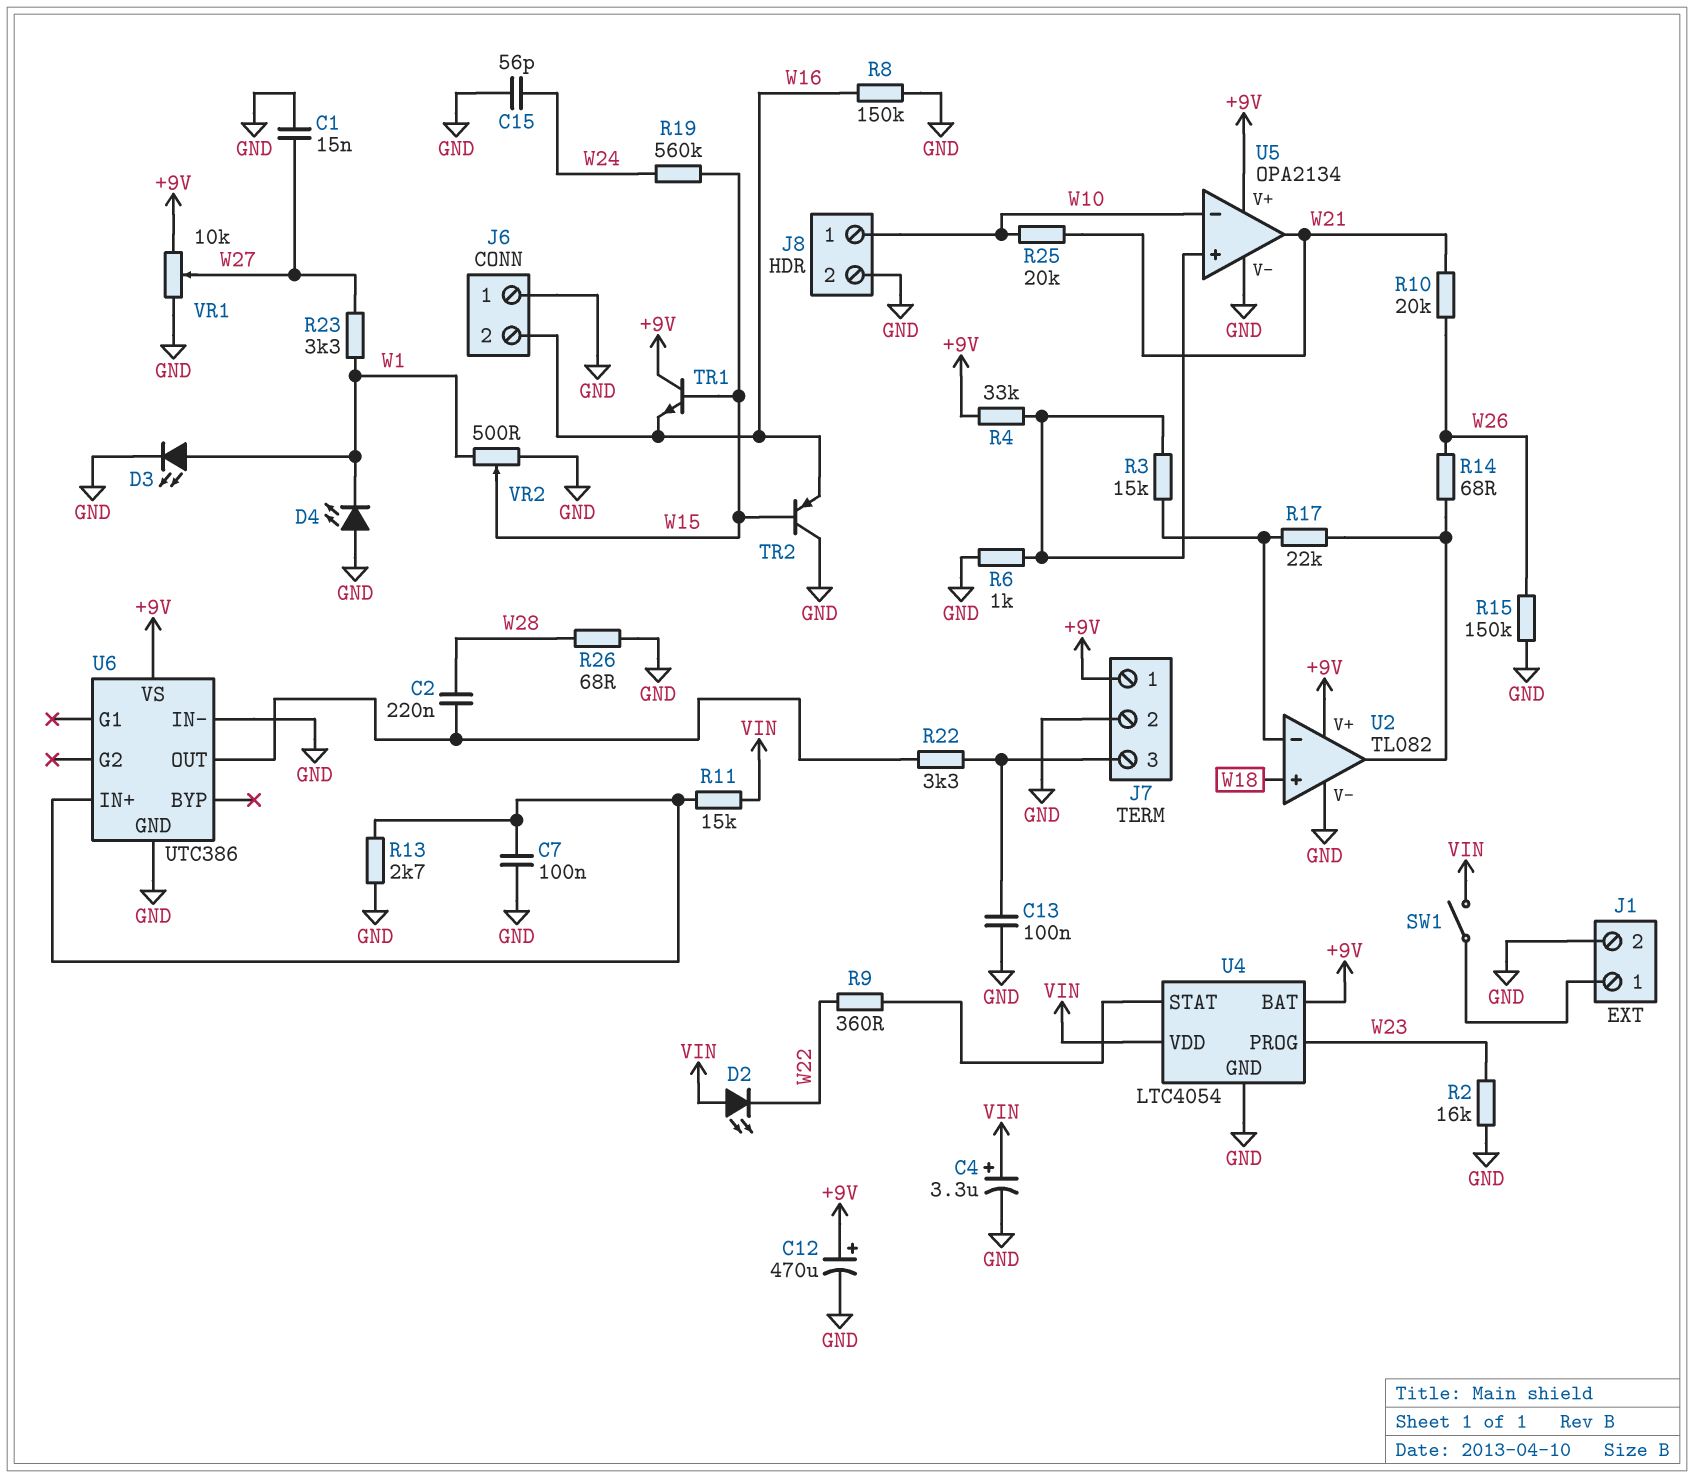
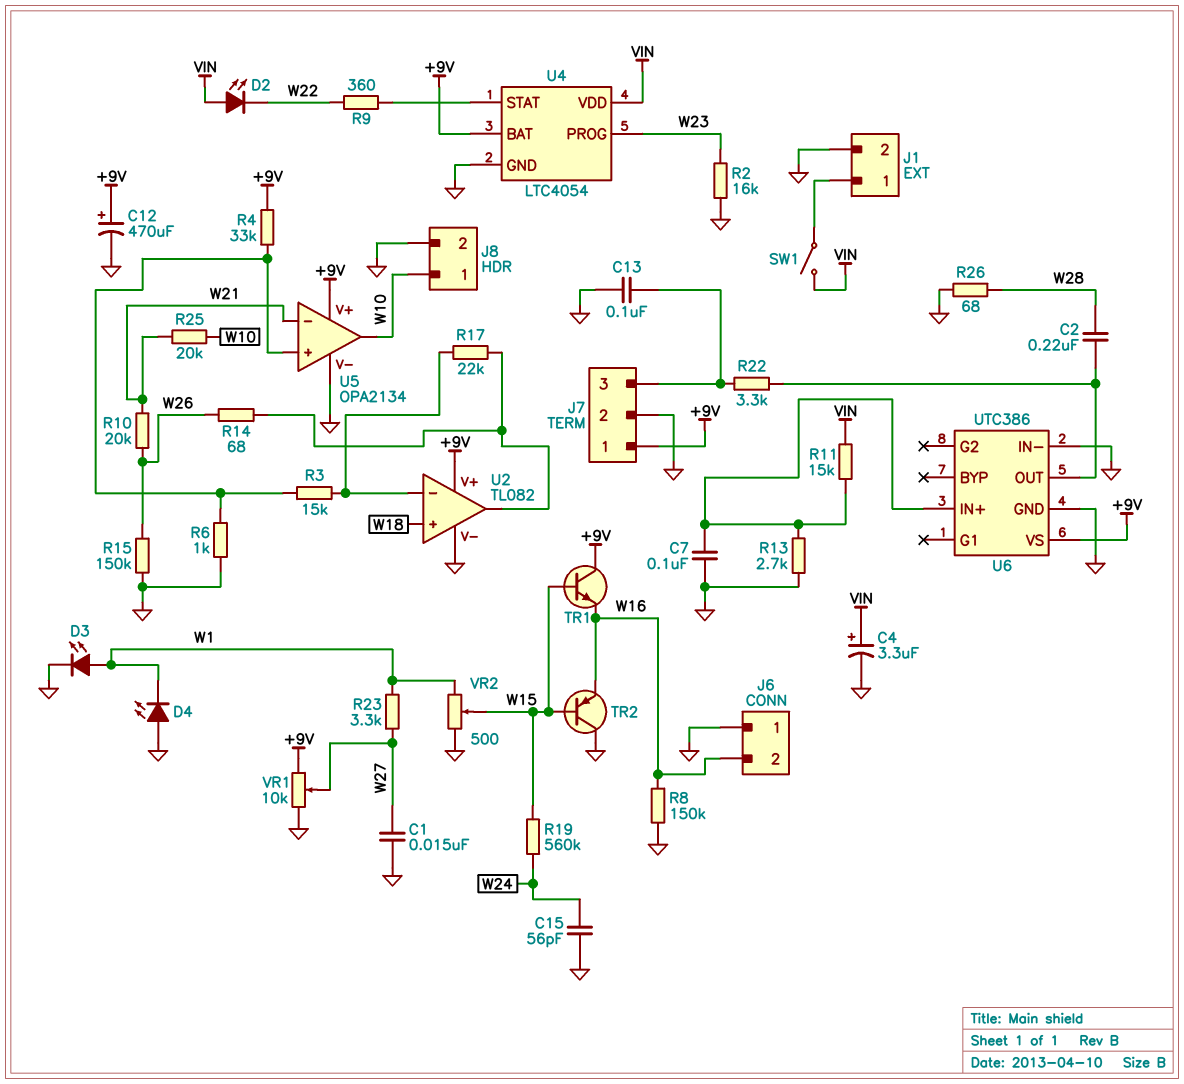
U5 pin in-: W10 -> W21
U5 pin out: W21 -> W10

